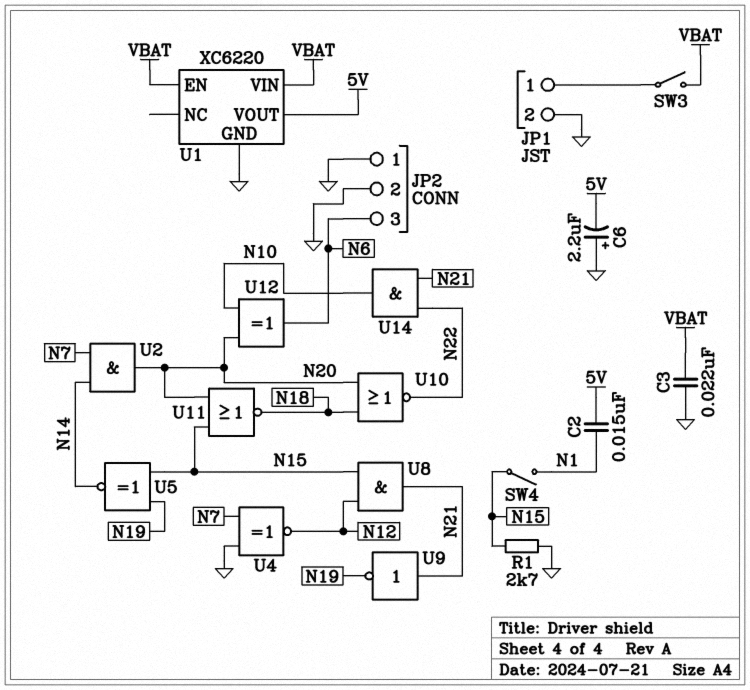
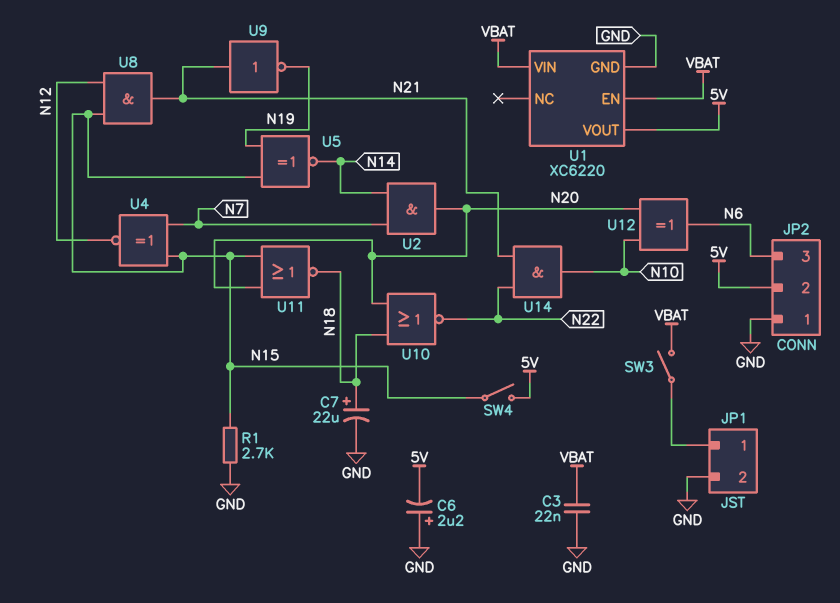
C2: 15nF (5V, N1) -> none
C7: none -> 22uF (plus N18, minus GND)
JP2 pin 2: GND -> 5V
SW4: switch (N1, N15) -> switch (5V, N15)
U4: XNOR (in GND, in N7, out N12) -> XNOR (in N7, in N15, out N12)

